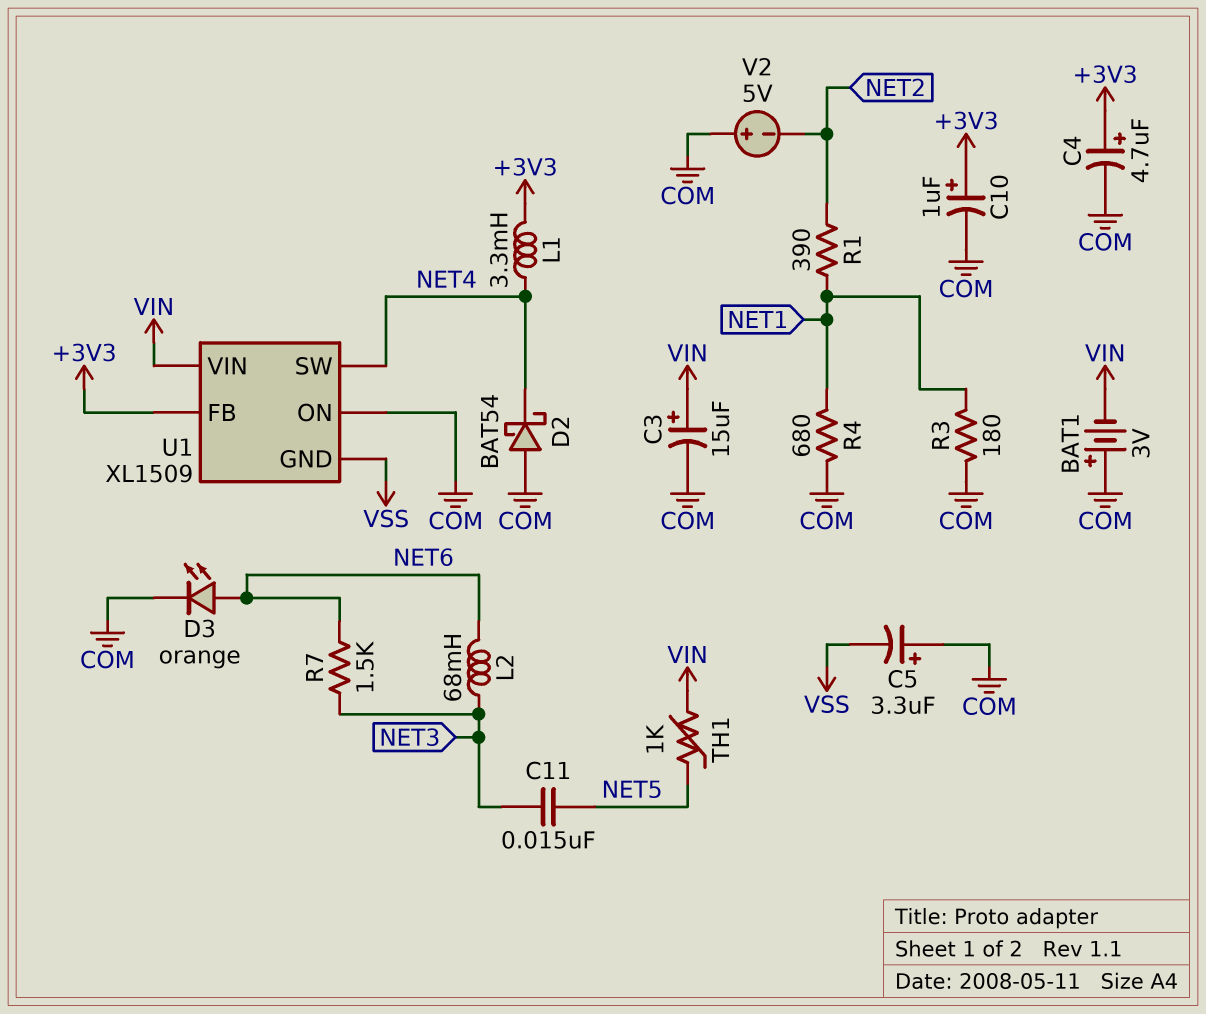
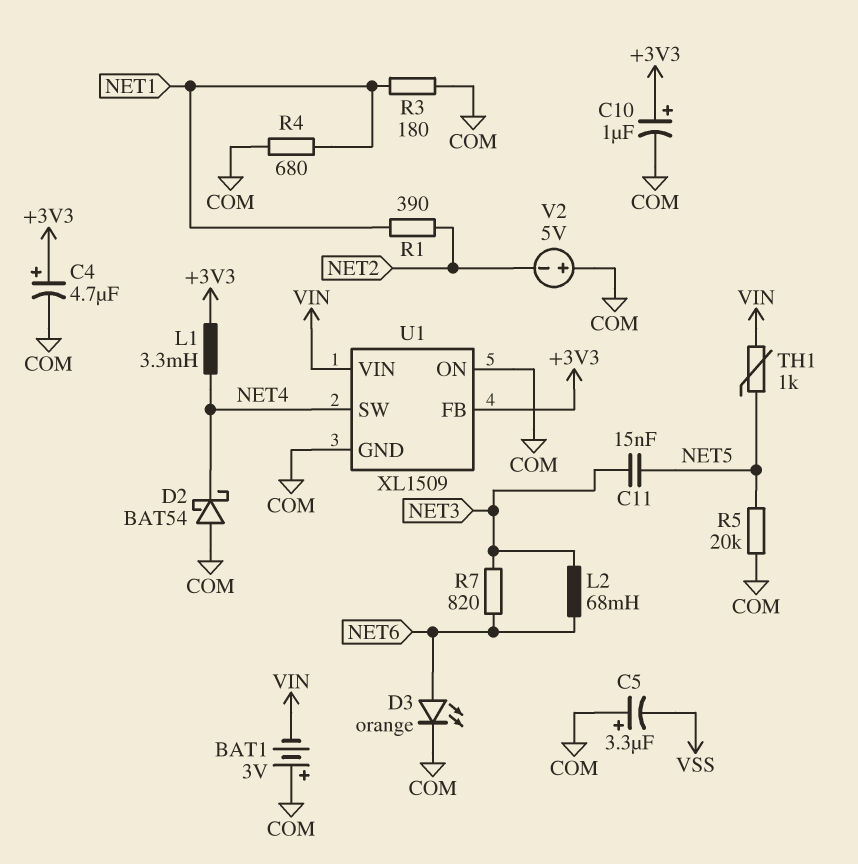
C3: 15uF (plus VIN, minus COM) -> none
R5: none -> 20k (COM, NET5)
R7: 1.5k (NET3, NET6) -> 820 (NET3, NET6)
U1 pin GND: VSS -> COM

